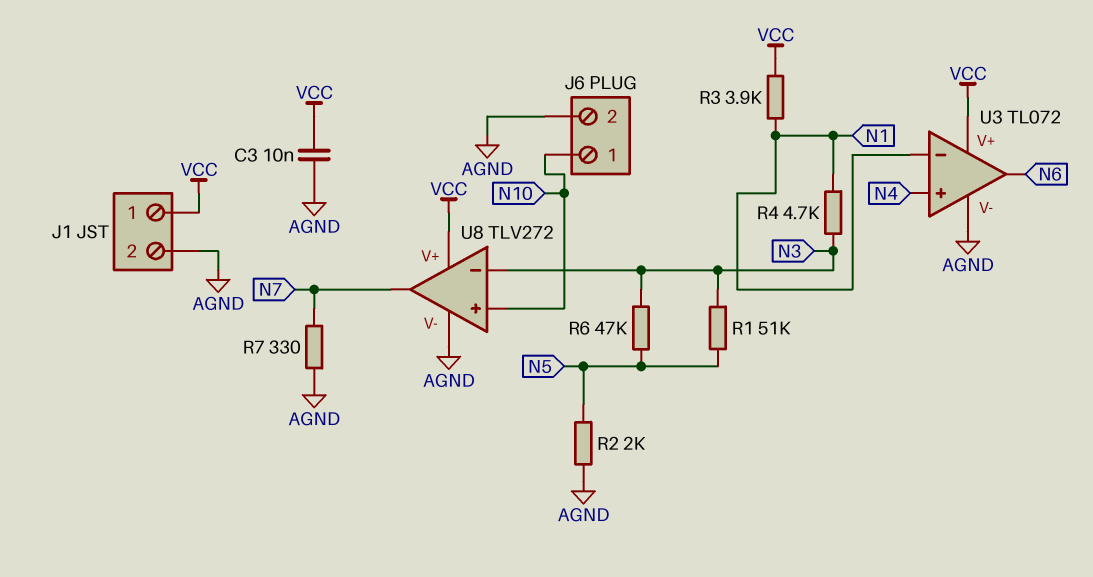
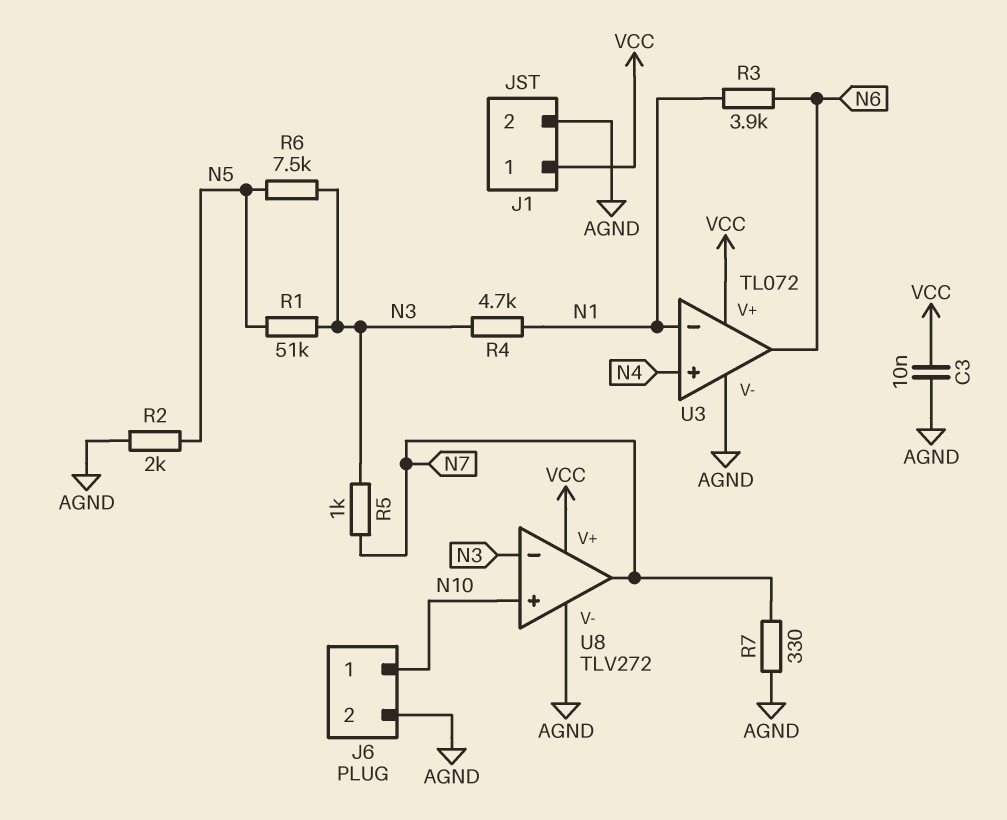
R3: 3.9k (N1, VCC) -> 3.9k (N1, N6)
R5: none -> 1k (N3, N7)
R6: 47k (N3, N5) -> 7.5k (N3, N5)

